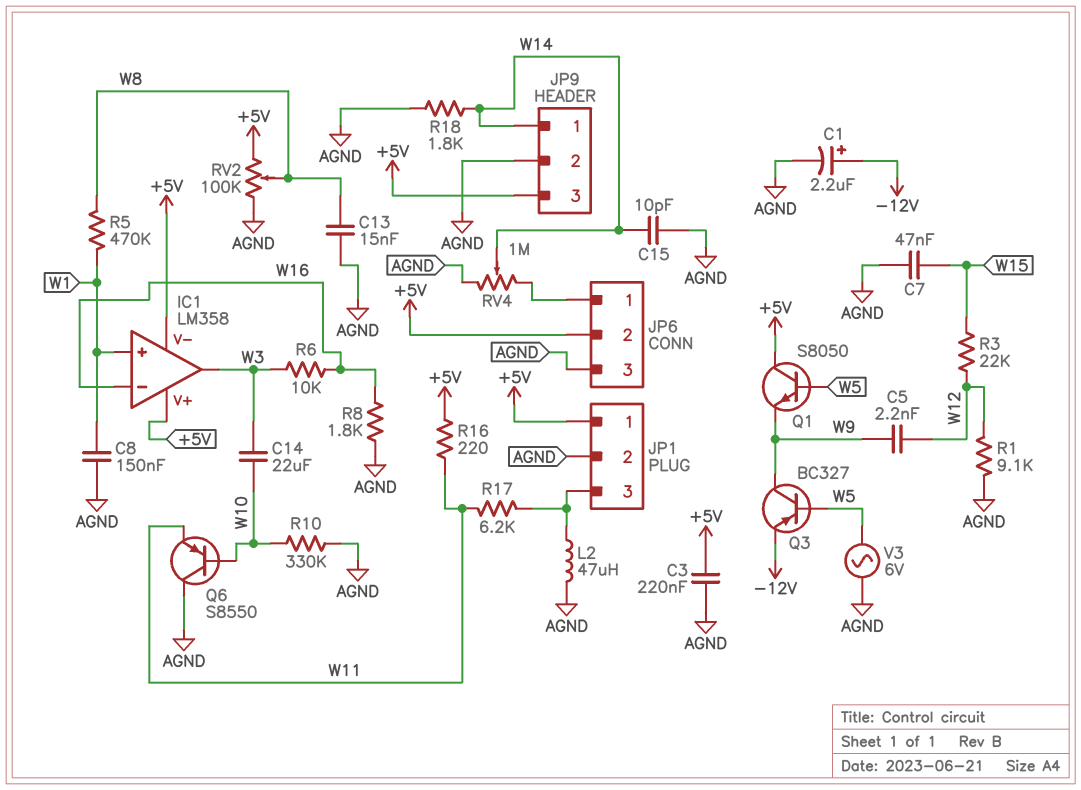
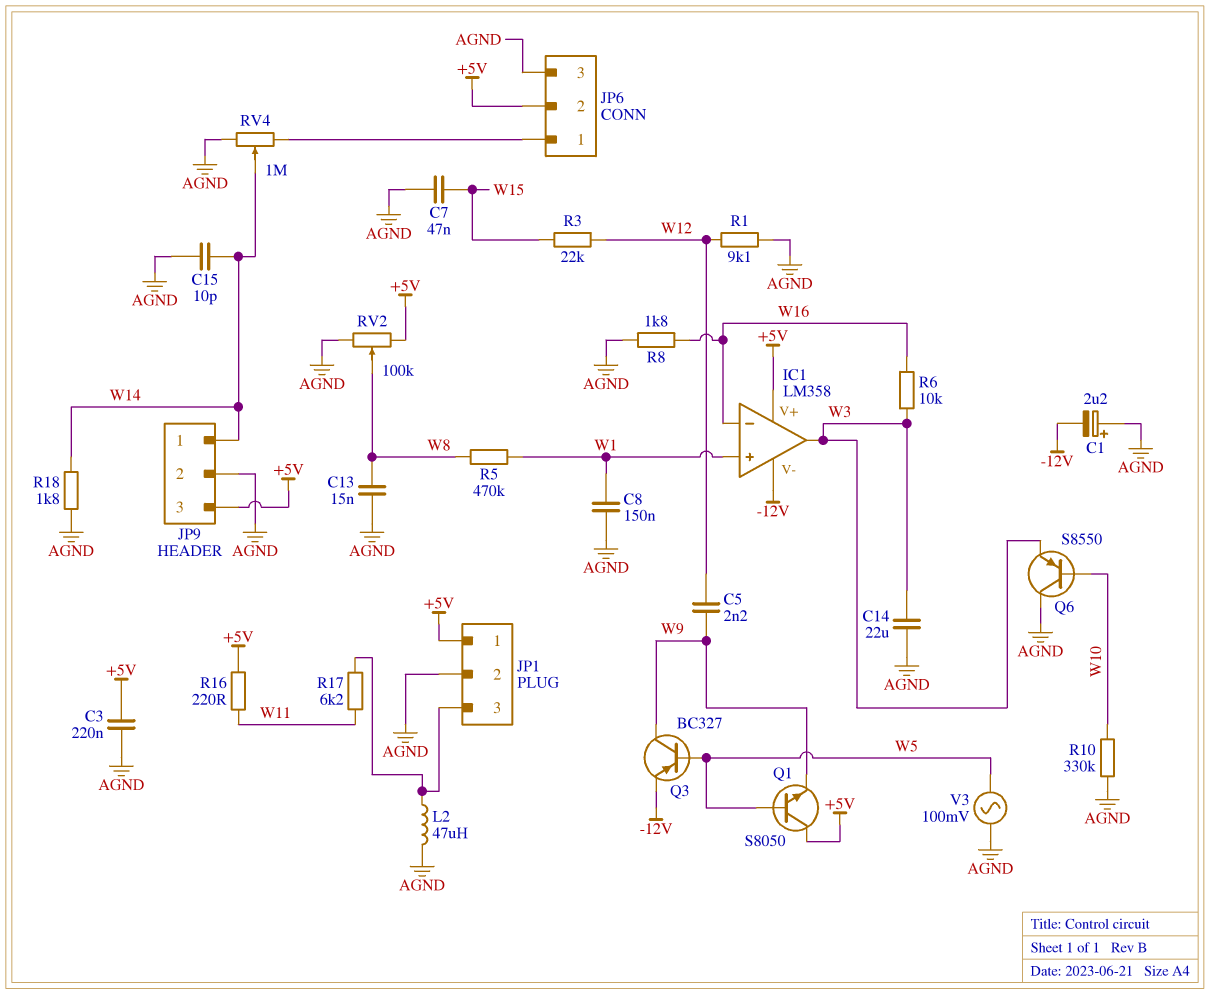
C1: 2.2uF (plus -12V, minus AGND) -> 2.2uF (plus AGND, minus -12V)
C14: 22uF (W3, W10) -> 22uF (AGND, W3)
IC1 pin V-: +5V -> -12V
Q6: PNP S8550 (B W10, C AGND, E W11) -> PNP S8550 (B W10, C AGND, E W3)
V3: AC 6V (AGND, W5) -> AC 100mV (AGND, W5)

